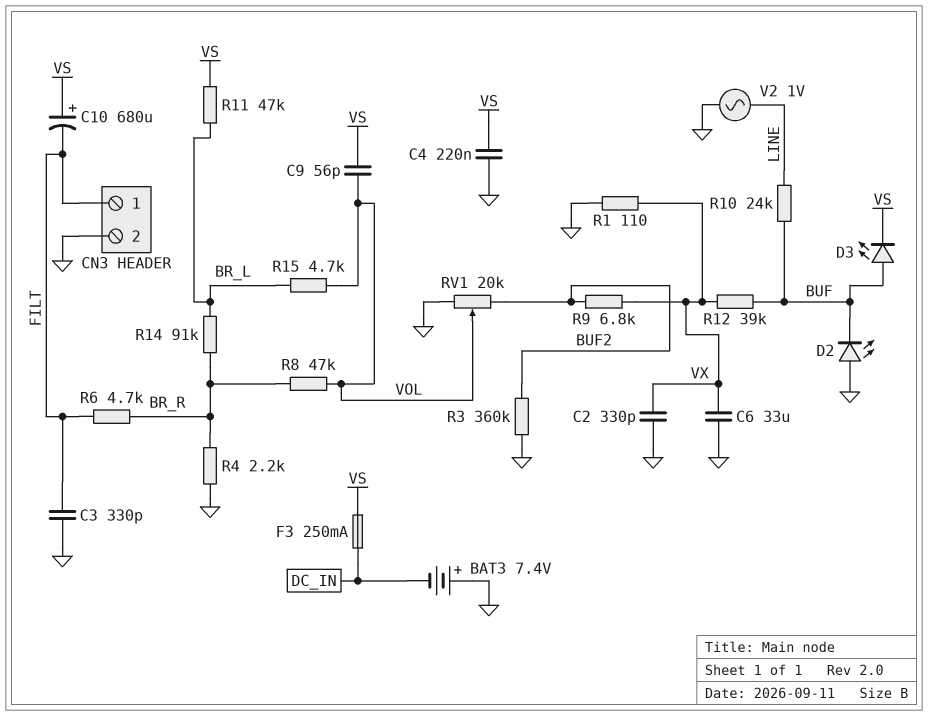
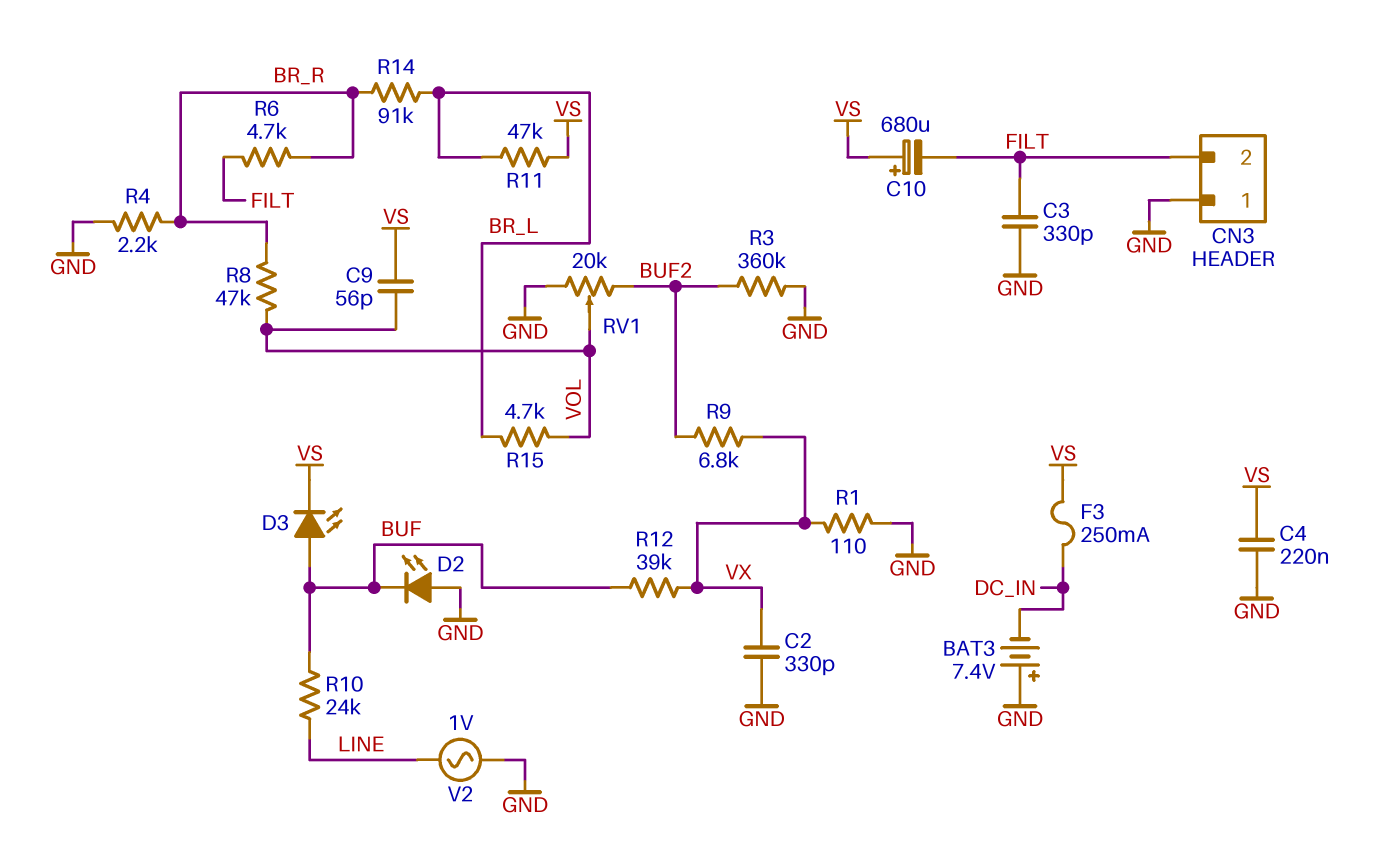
C6: 33uF (GND, VX) -> none
CN3 pin 1: FILT -> GND
CN3 pin 2: GND -> FILT

